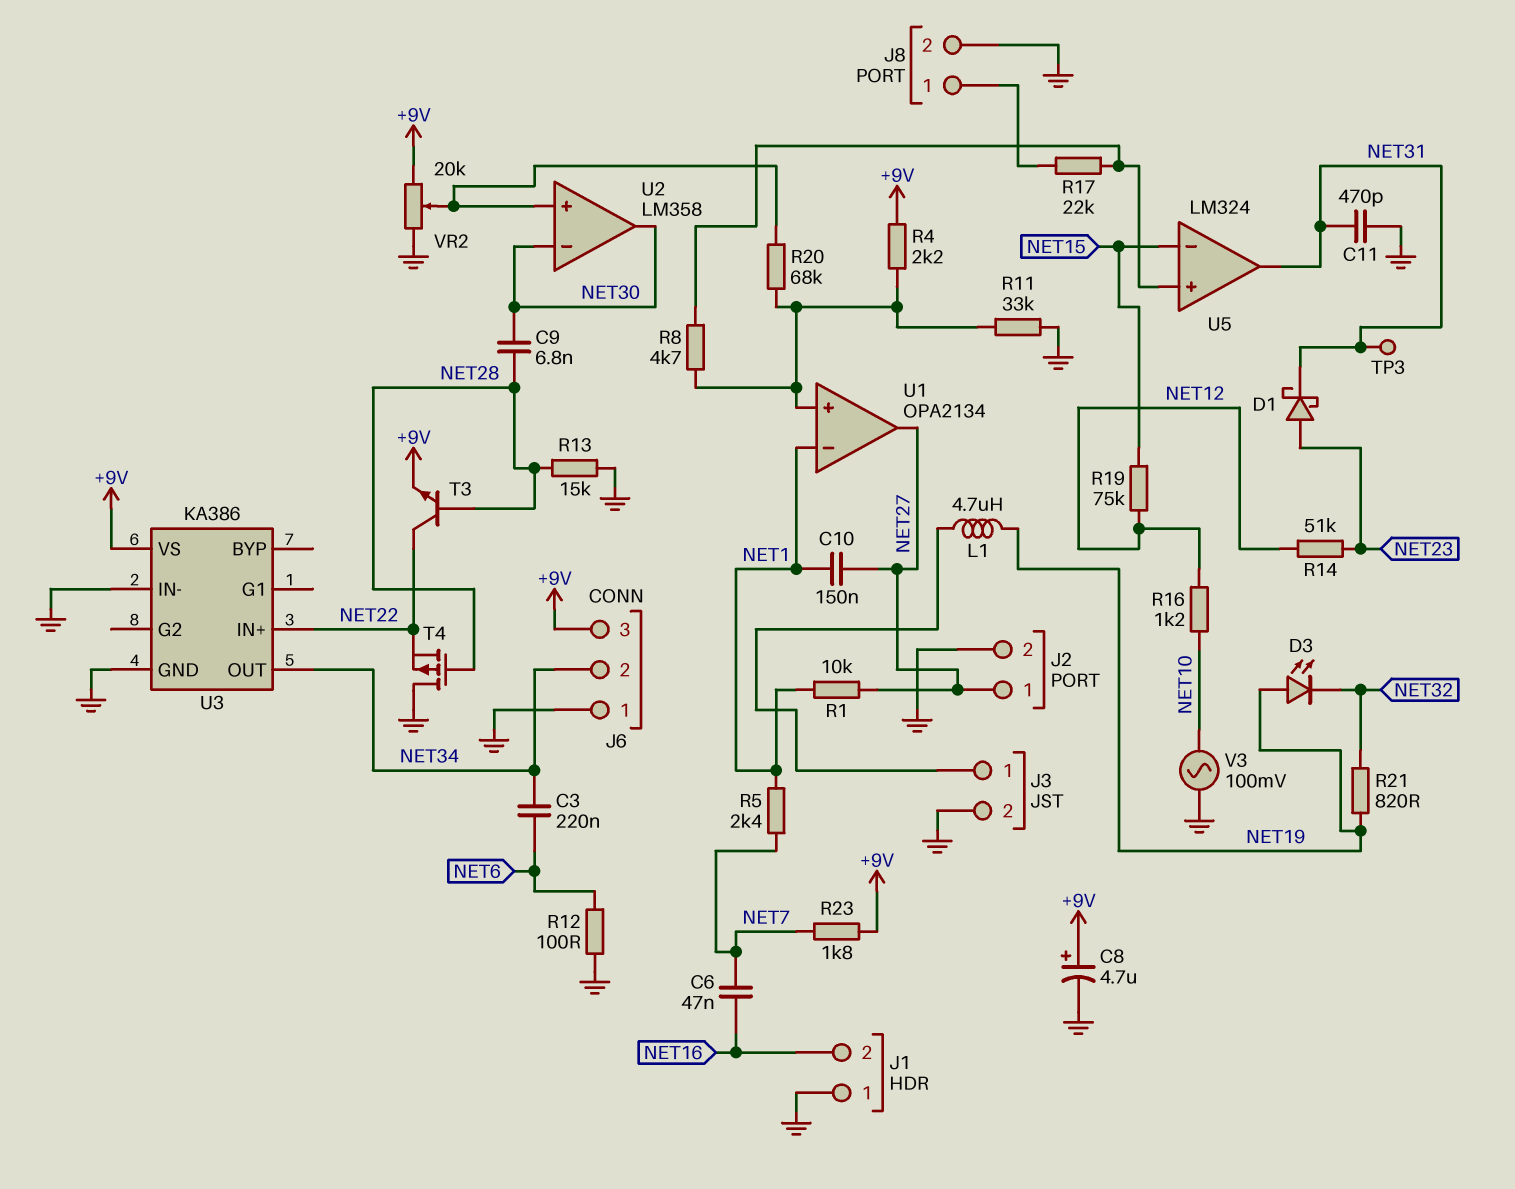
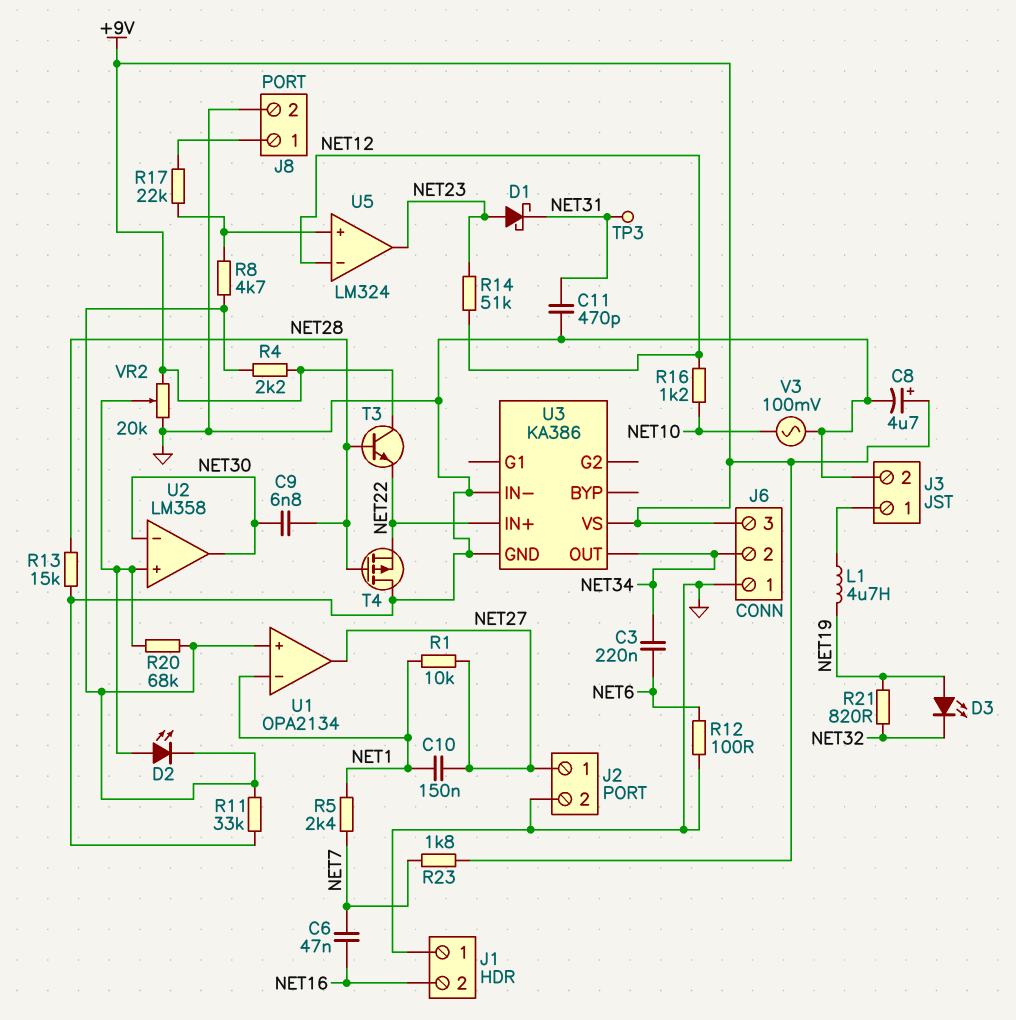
D2: none -> LED (A U2/in+, K U1/in+)
R19: 75k (NET12, NET15) -> none
T3: NPN (B NET28, C NET22, E +9V) -> NPN (B NET28, C +9V, E NET22)
U5 pin in-: NET15 -> NET12
U5 pin out: NET31 -> NET23

